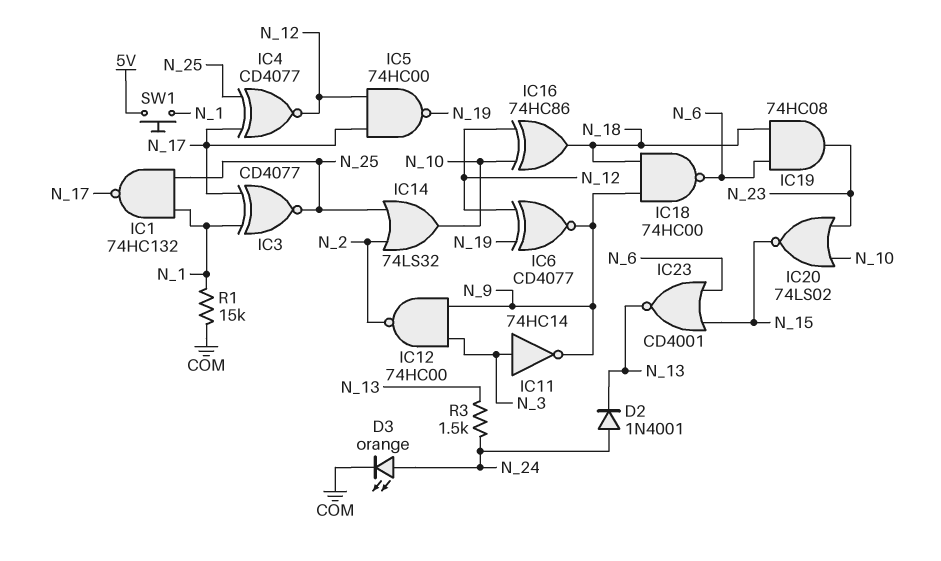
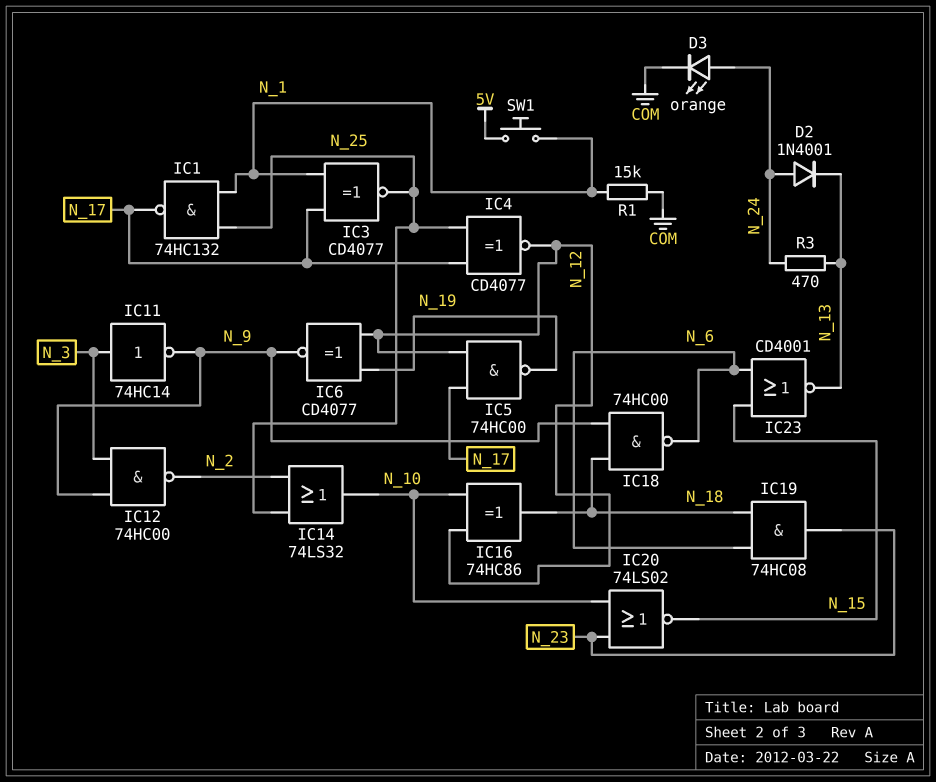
R3: 1.5k (N_13, N_24) -> 470 (N_13, N_24)

